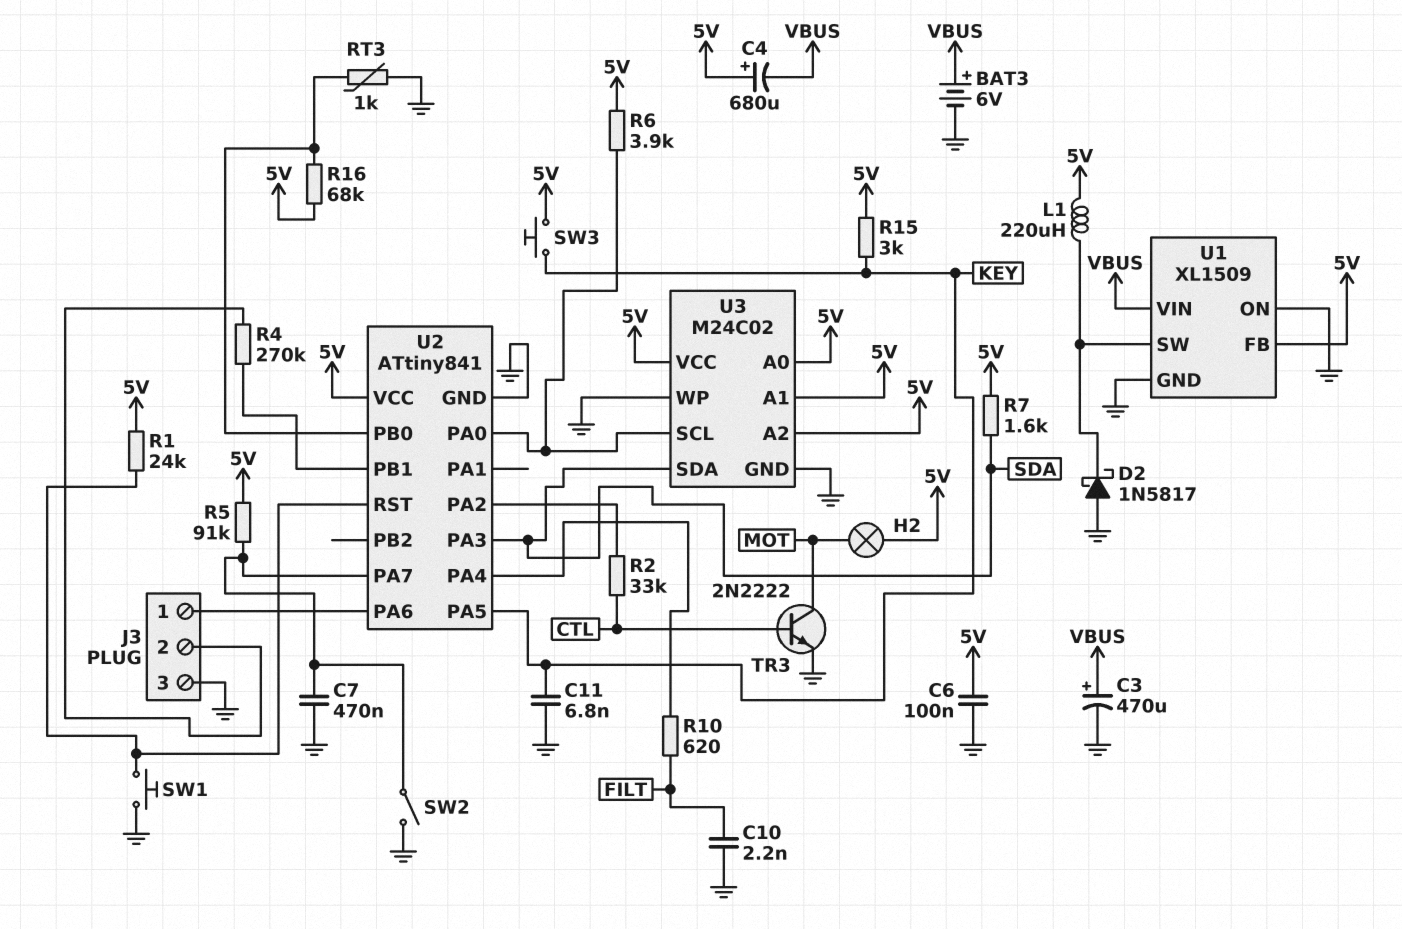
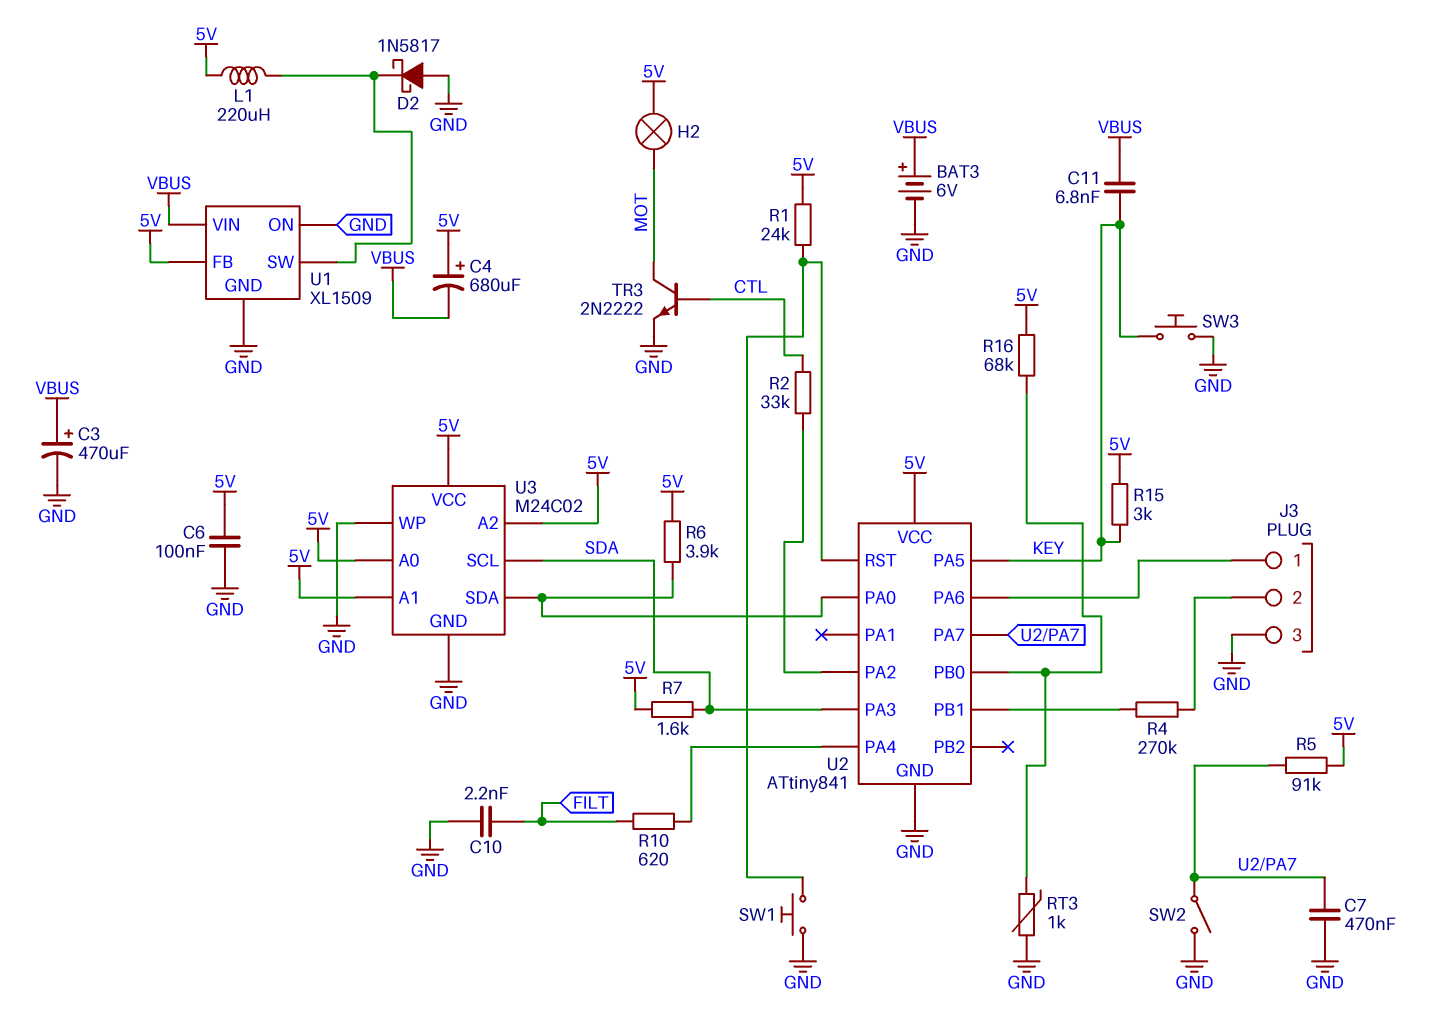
C11: 6.8nF (GND, KEY) -> 6.8nF (KEY, VBUS)
SW3: button (5V, KEY) -> button (GND, KEY)
U3 pin SCL: U2/PA0 -> SDA
U3 pin SDA: SDA -> U2/PA0

